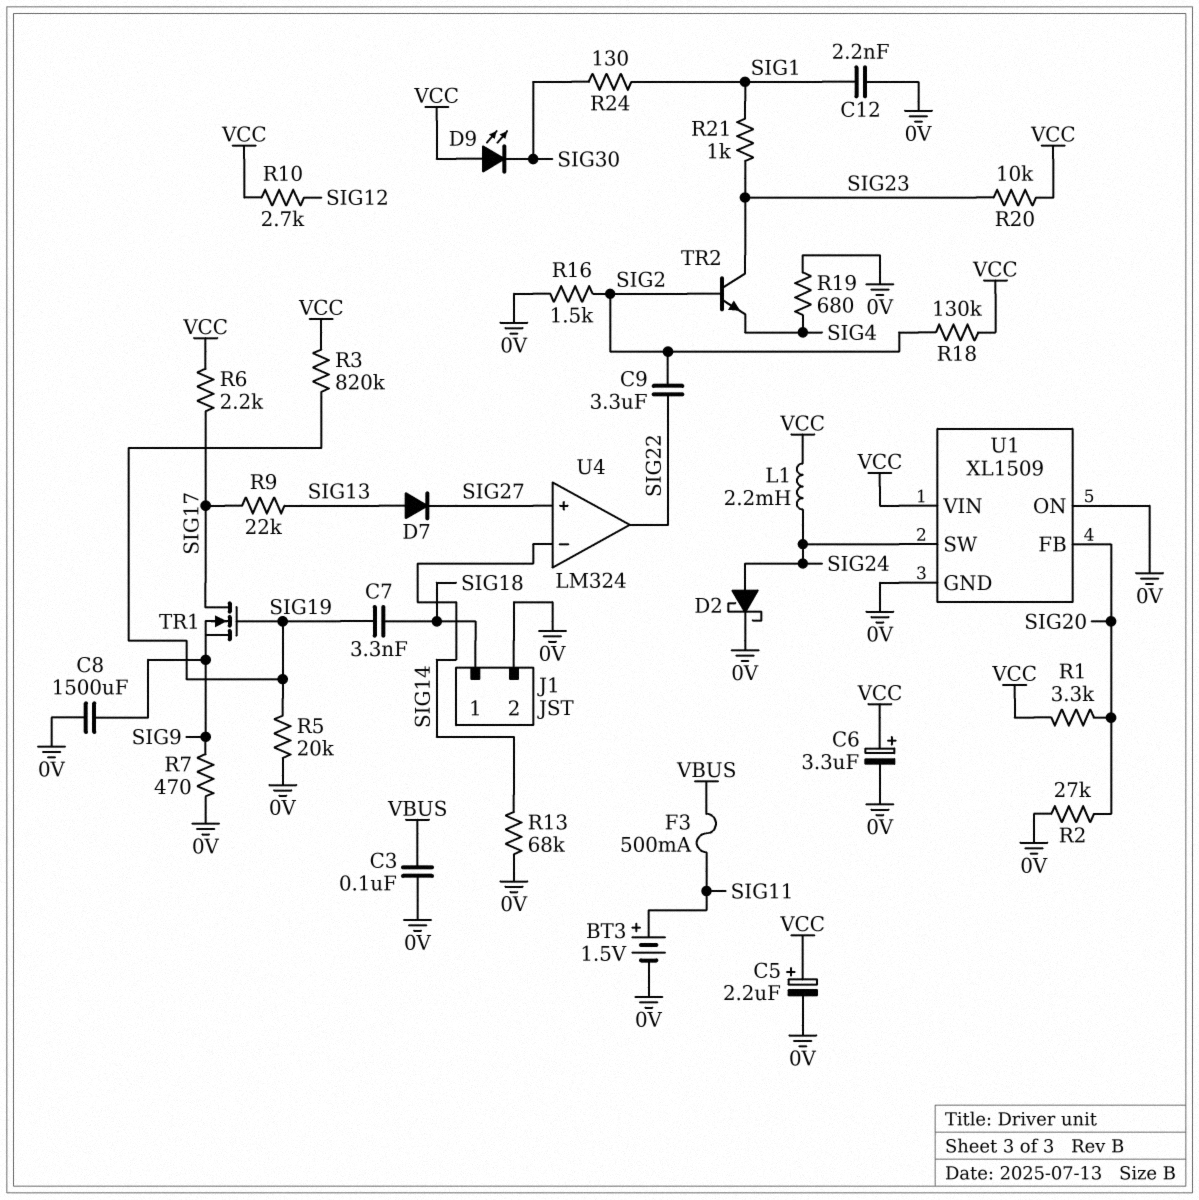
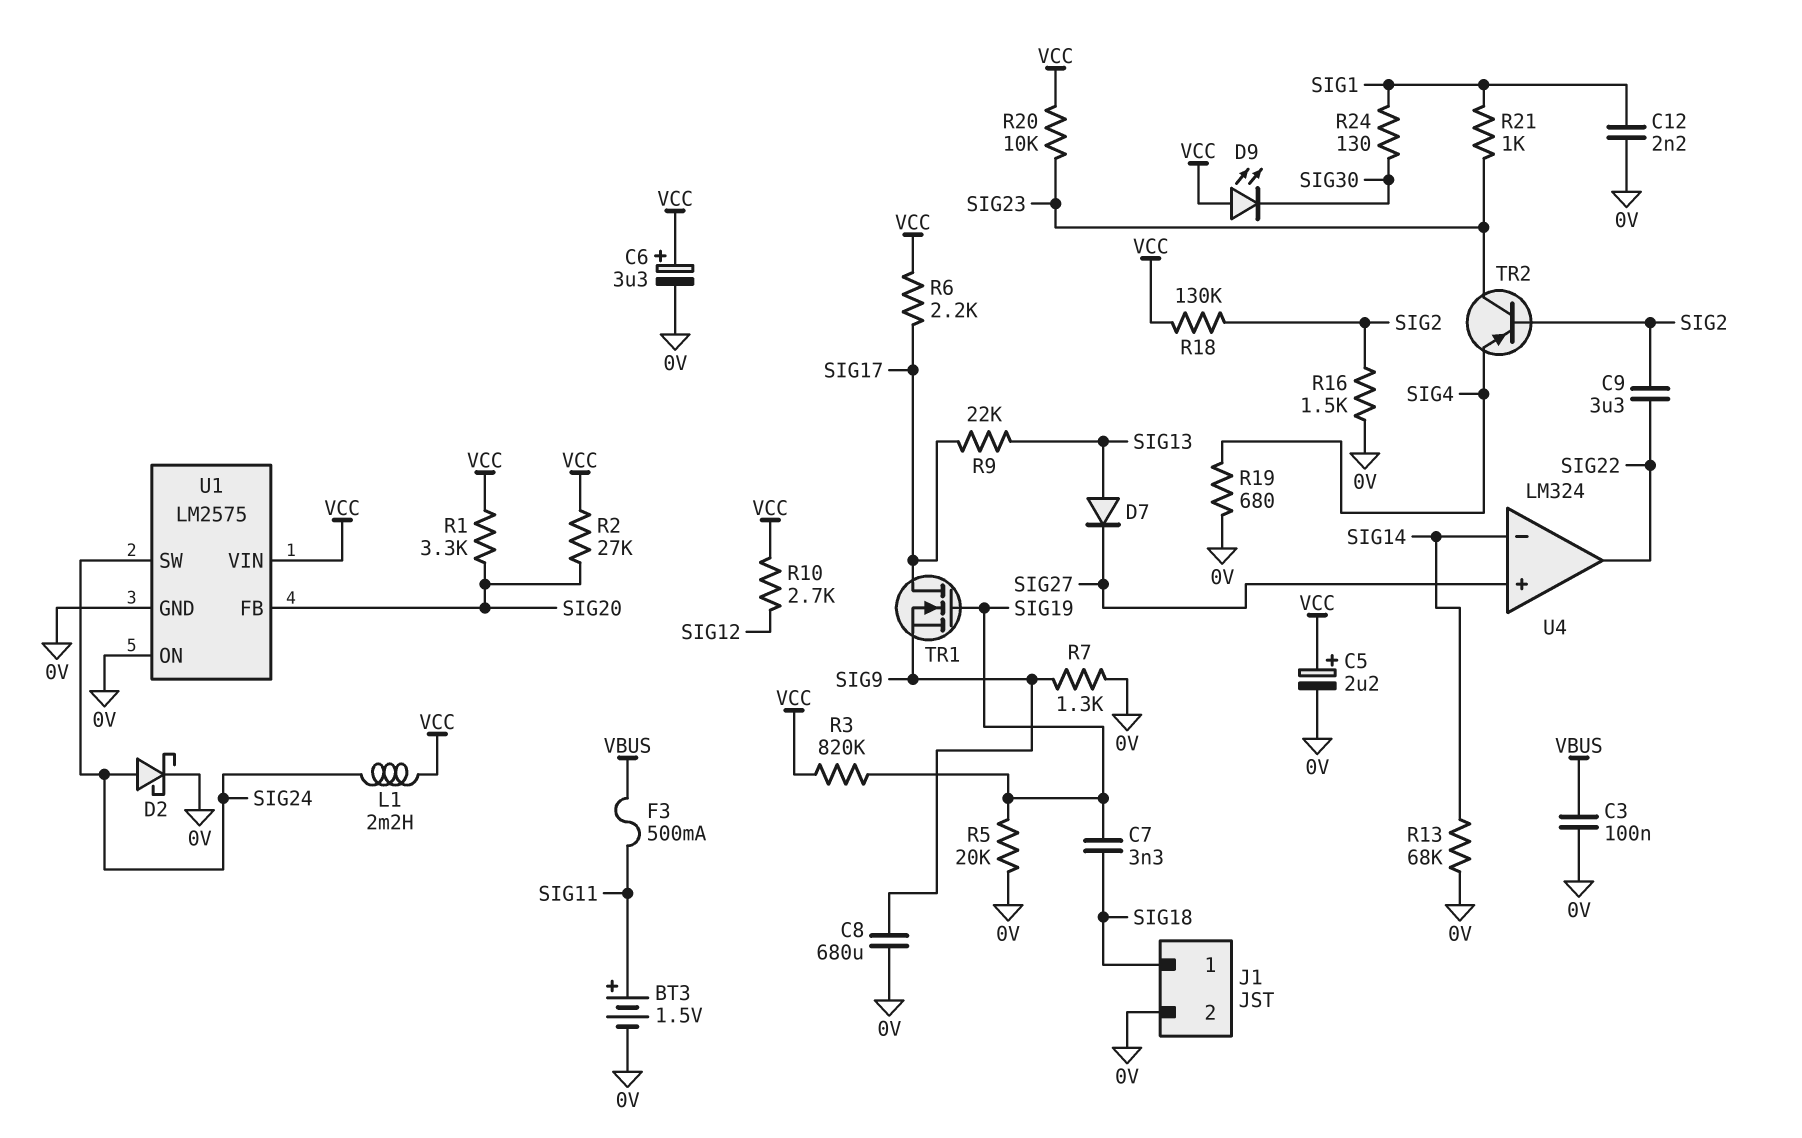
C8: 1500uF (0V, SIG9) -> 680uF (0V, SIG9)
R2: 27k (0V, SIG20) -> 27k (SIG20, VCC)
R7: 470 (0V, SIG9) -> 1.3k (0V, SIG9)
TR2: NPN (B SIG2, C SIG23, E SIG4) -> PNP (B SIG2, C SIG23, E SIG4)
U1: XL1509 -> LM2575

